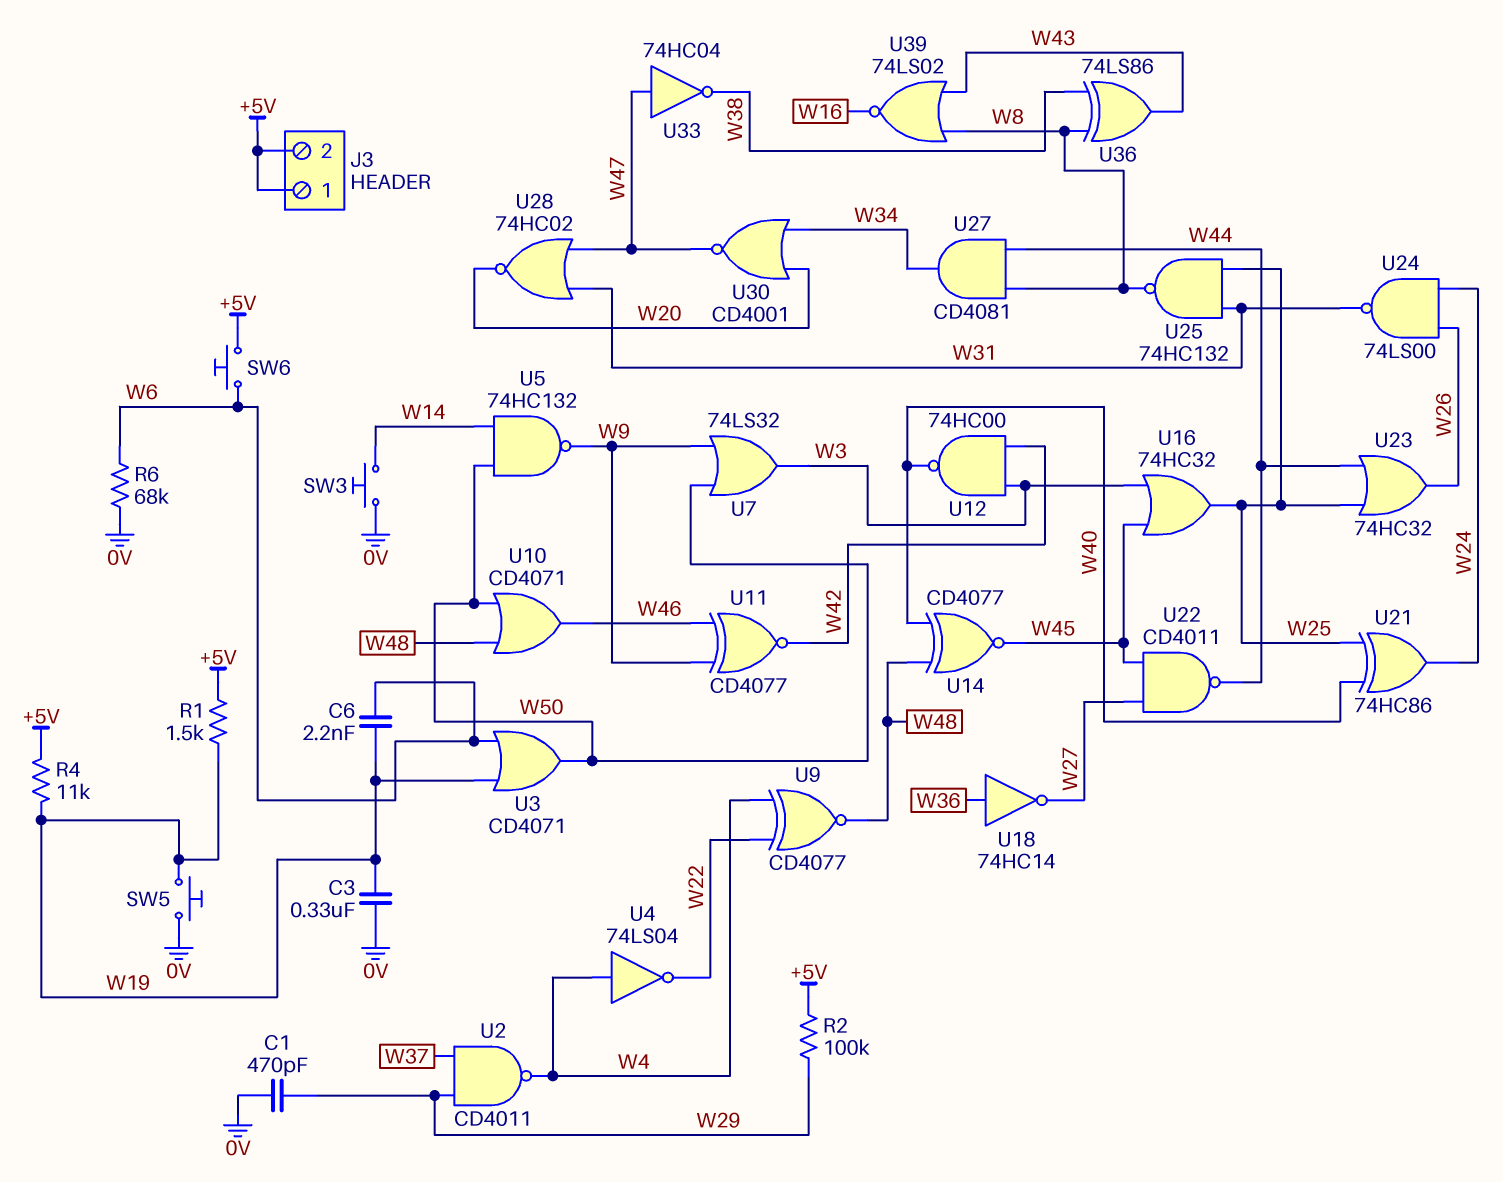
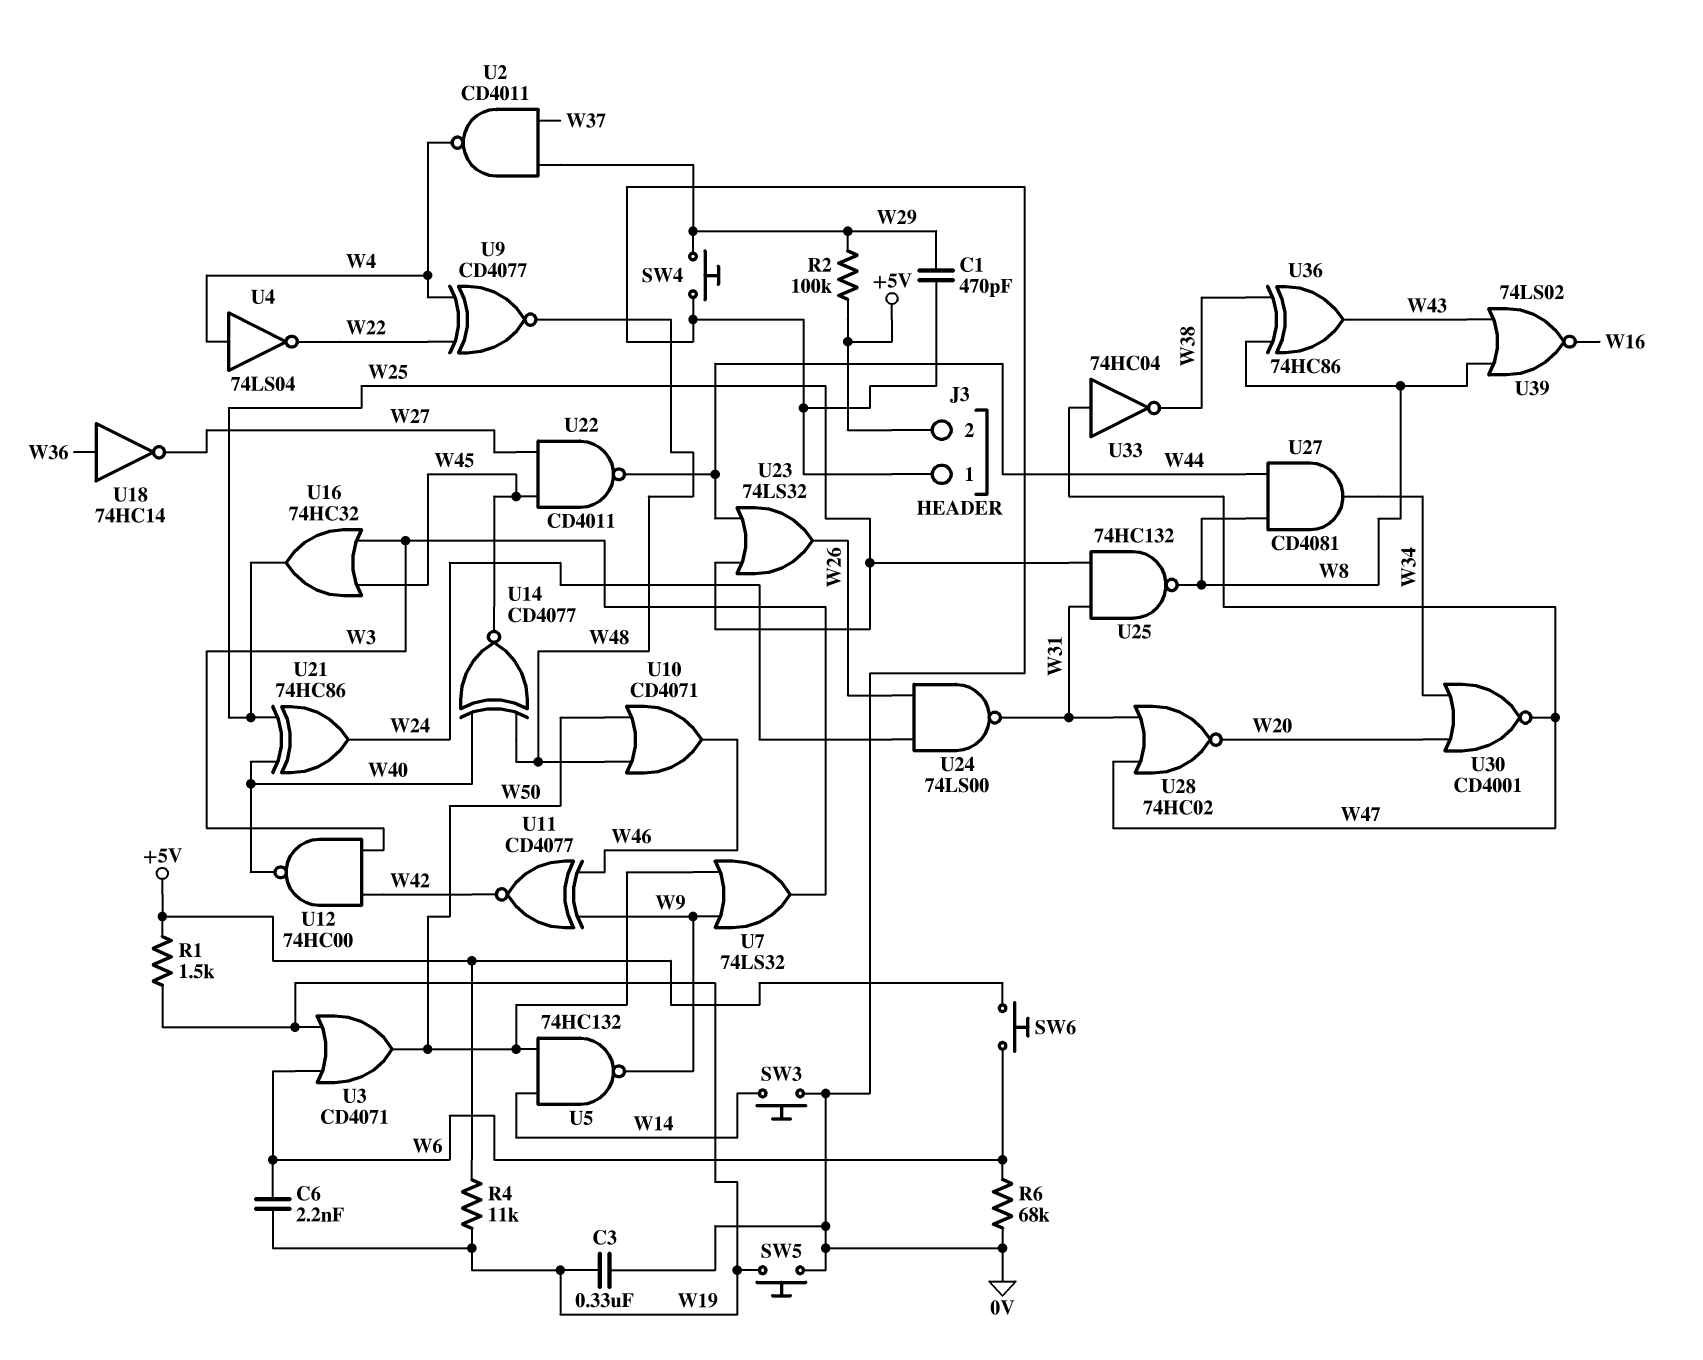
J3 pin 1: +5V -> 0V
SW4: none -> button (0V, W29)
U23: OR 74HC32 (in W25, in W44, out W26) -> OR 74LS32 (in W25, in W44, out W26)
U36: XOR 74LS86 (in W8, in W38, out W43) -> XOR 74HC86 (in W8, in W38, out W43)

